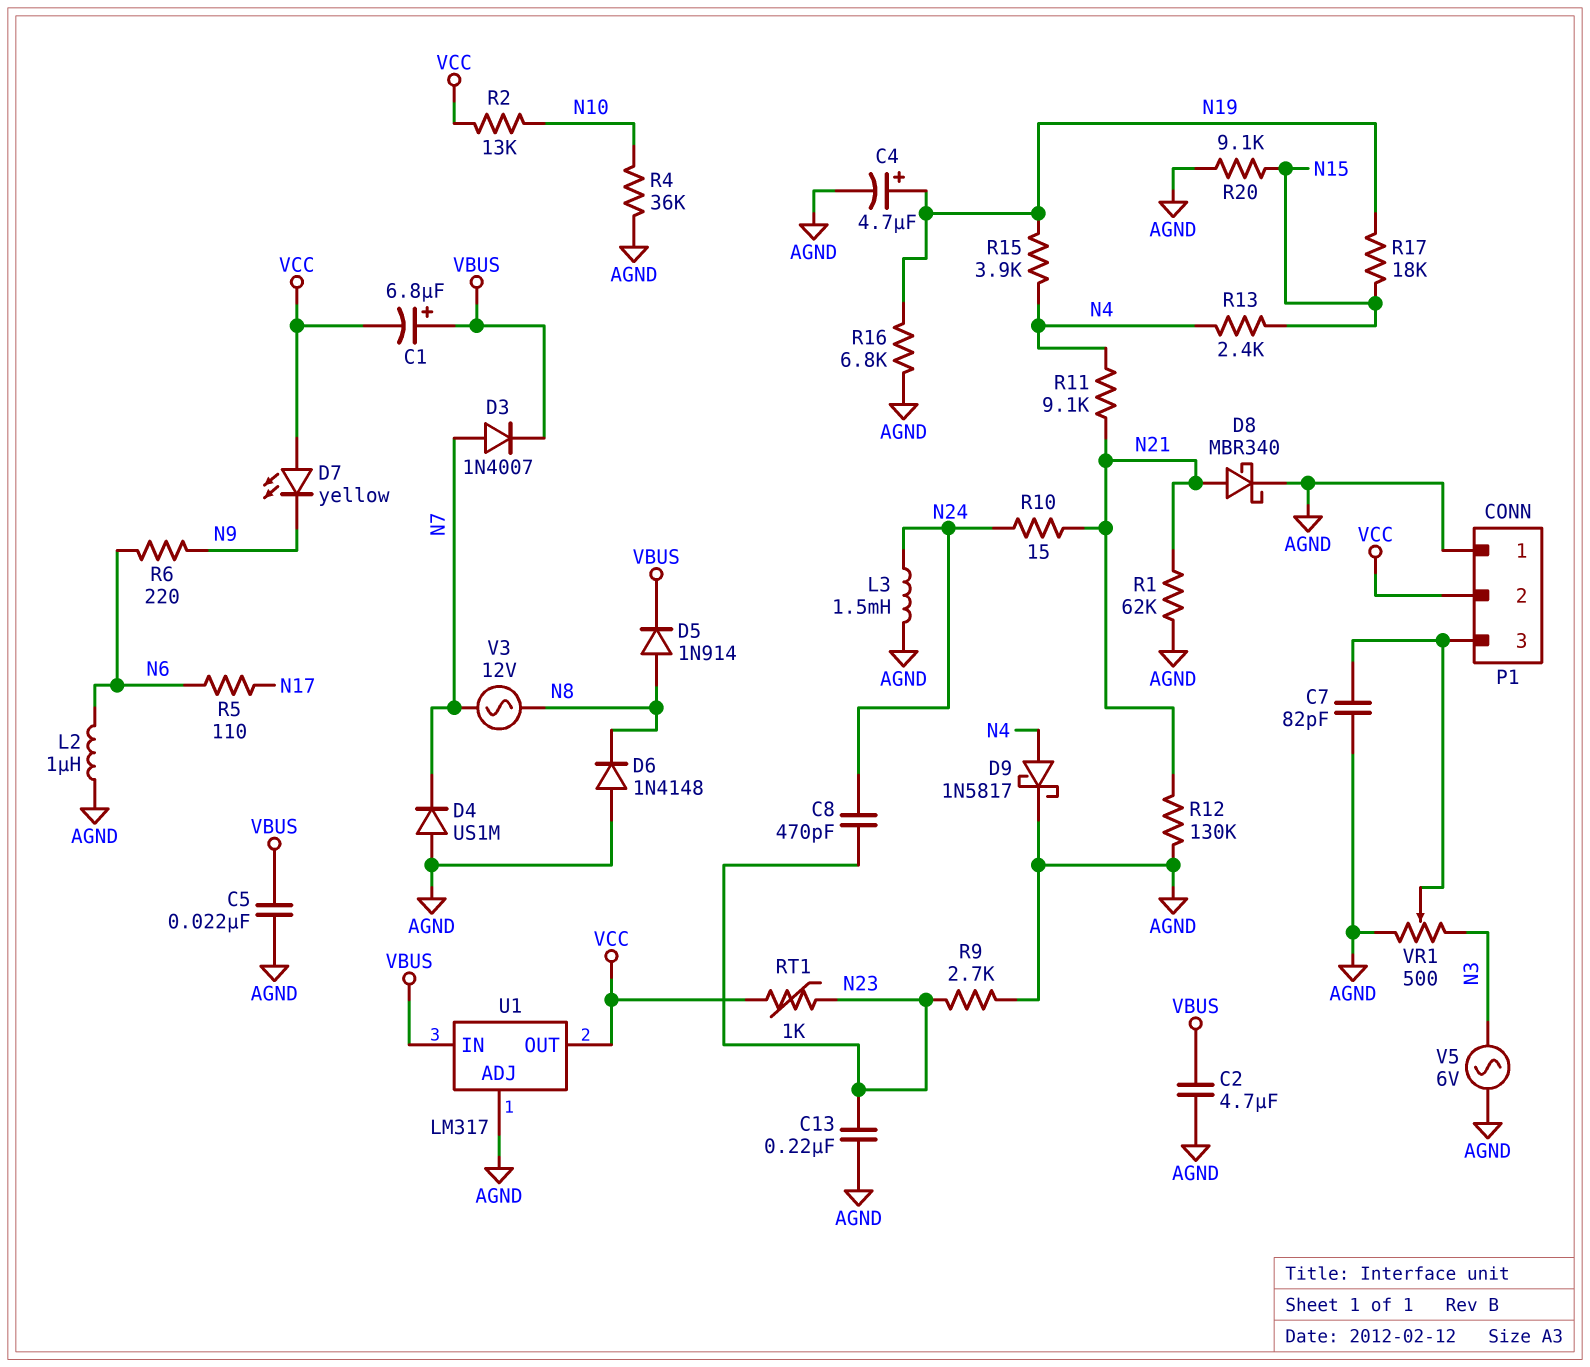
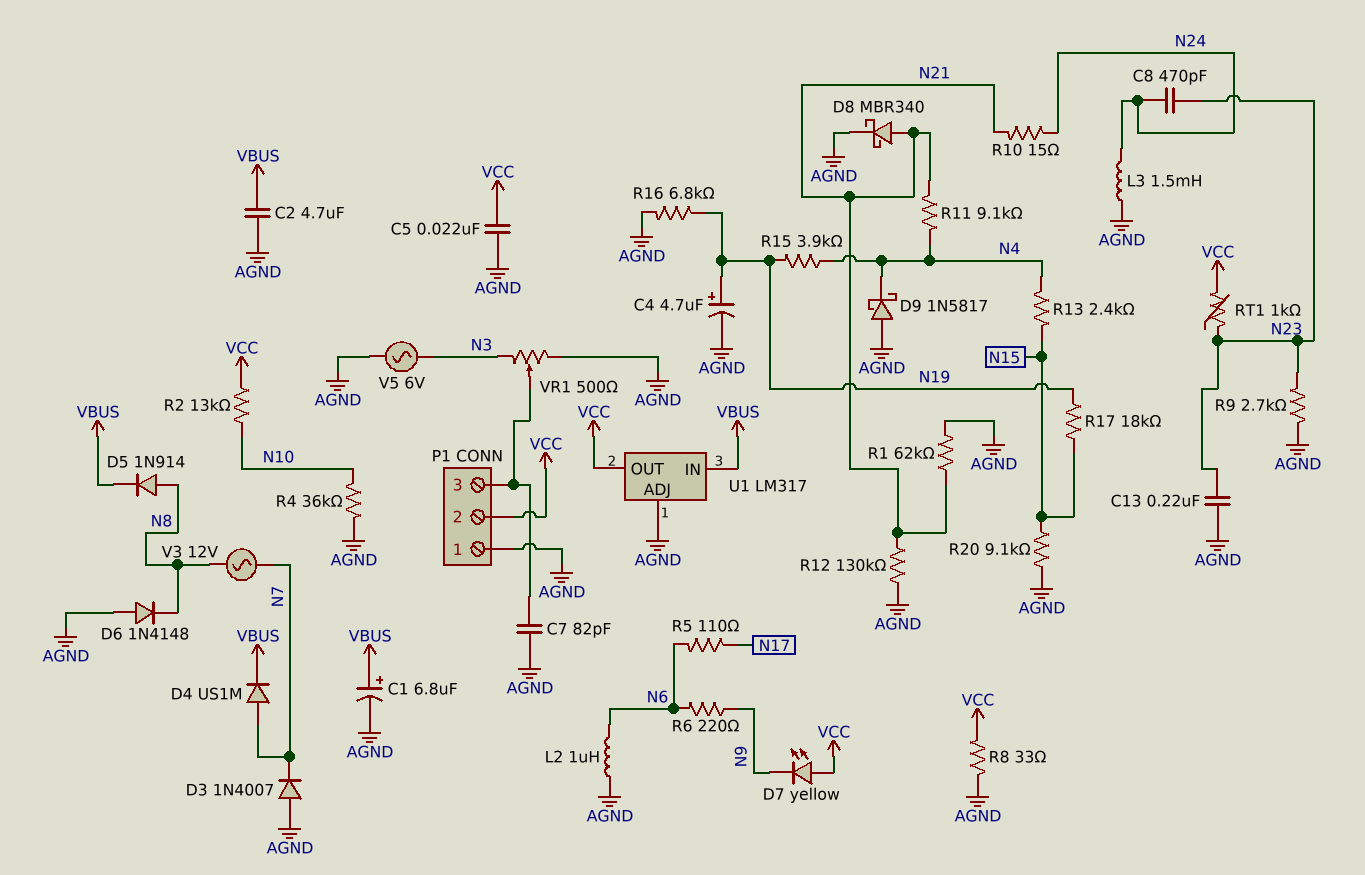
C1: 6.8uF (plus VBUS, minus VCC) -> 6.8uF (plus VBUS, minus AGND)
C5: 22nF (AGND, VBUS) -> 22nF (AGND, VCC)
D3: diode 1N4007 (A N7, K VBUS) -> diode 1N4007 (A AGND, K N7)
D4: diode US1M (A AGND, K N7) -> diode US1M (A N7, K VBUS)
D9: schottky 1N5817 (A N4, K AGND) -> schottky 1N5817 (A AGND, K N4)
R8: none -> 33 (AGND, VCC)

